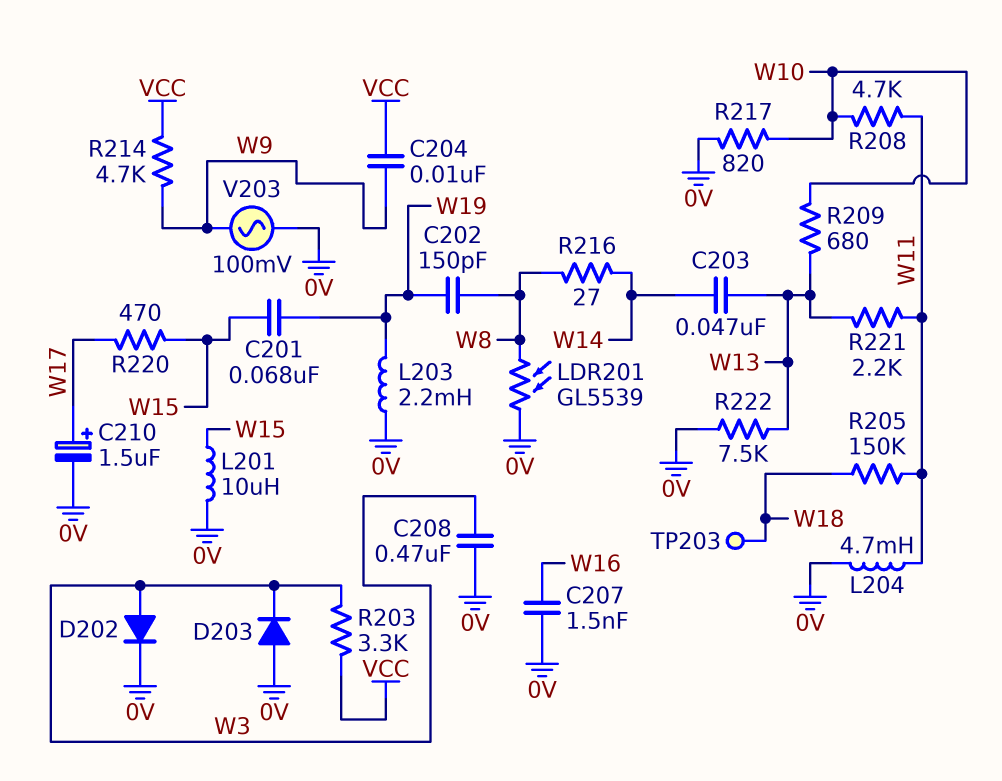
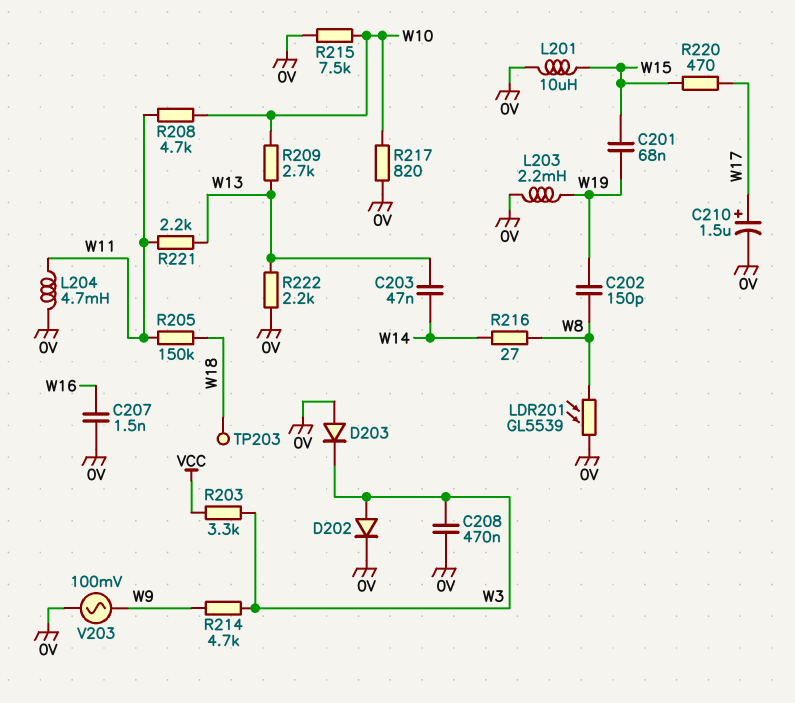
C204: 10nF (VCC, W9) -> none
R209: 680 (W10, W13) -> 2.7k (W10, W13)
R214: 4.7k (VCC, W9) -> 4.7k (W3, W9)
R215: none -> 7.5k (0V, W10)
R222: 7.5k (0V, W13) -> 2.2k (0V, W13)

